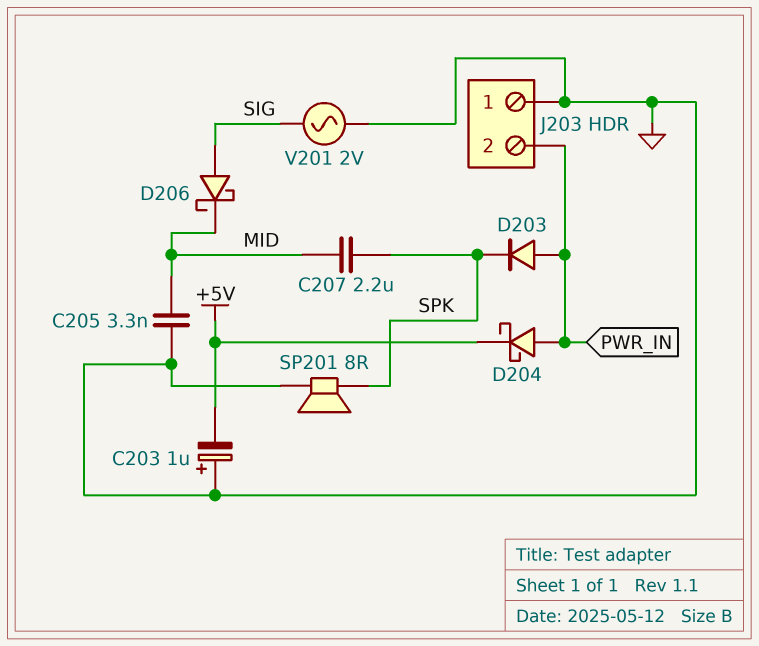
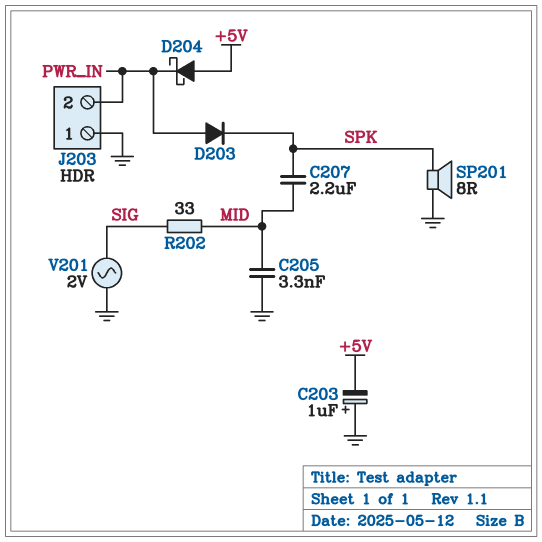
D204: schottky (A PWR_IN, K +5V) -> schottky (A +5V, K PWR_IN)
D206: schottky (A SIG, K MID) -> none
R202: none -> 33 (MID, SIG)

